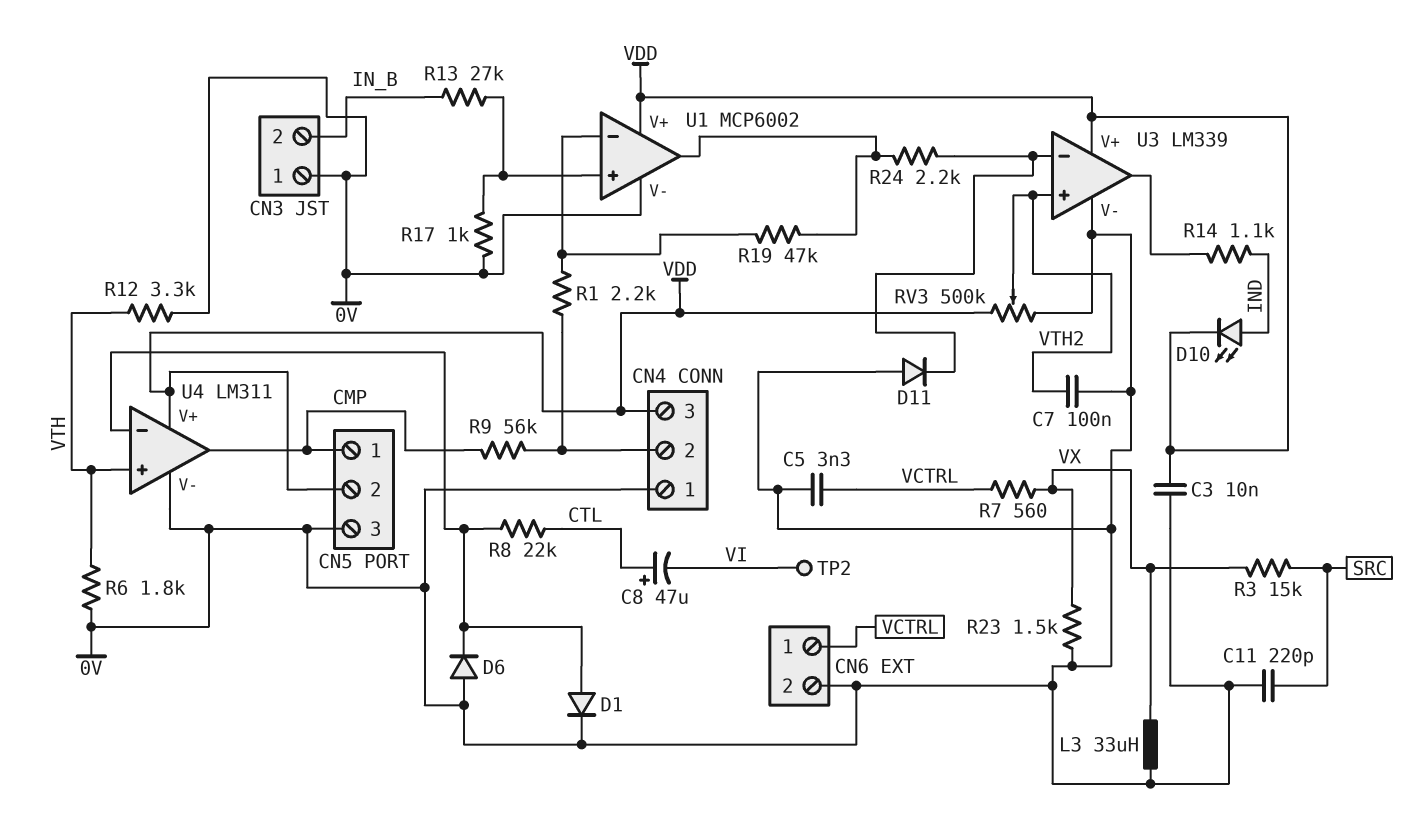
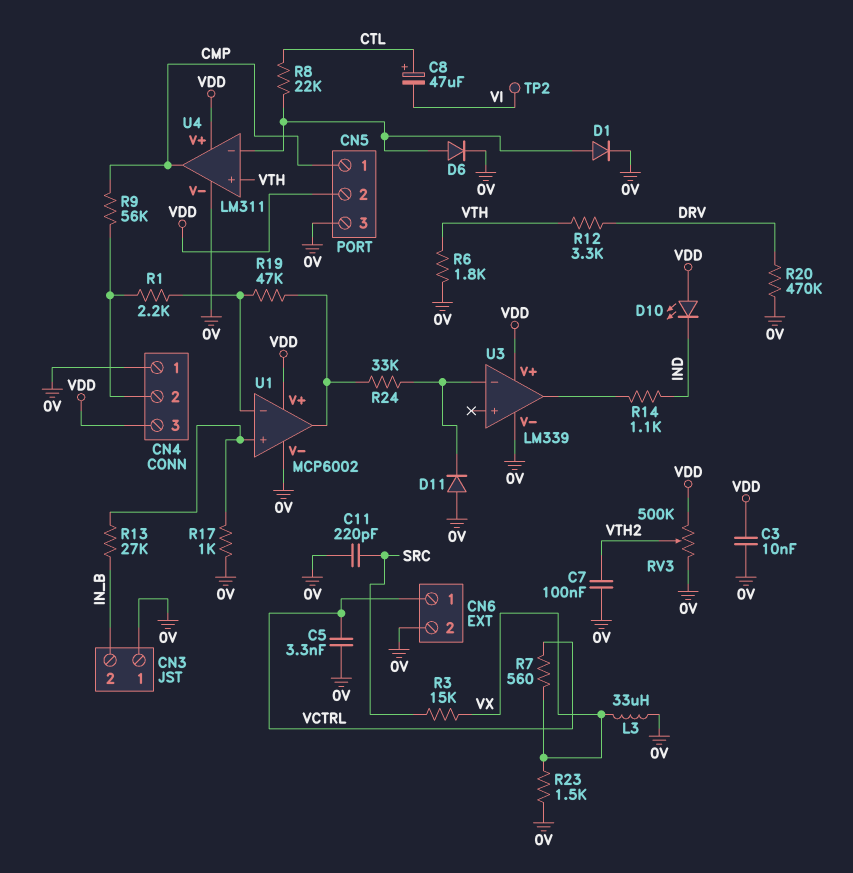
D6: diode (A 0V, K U4/in-) -> diode (A U4/in-, K 0V)
D10: LED (A IND, K VDD) -> LED (A VDD, K IND)
R12: 3.3k (0V, VTH) -> 3.3k (DRV, VTH)
R20: none -> 470k (0V, DRV)
R24: 2.2k (U1/out, U3/in-) -> 33k (U1/out, U3/in-)
U3 pin in+: VTH2 -> none

